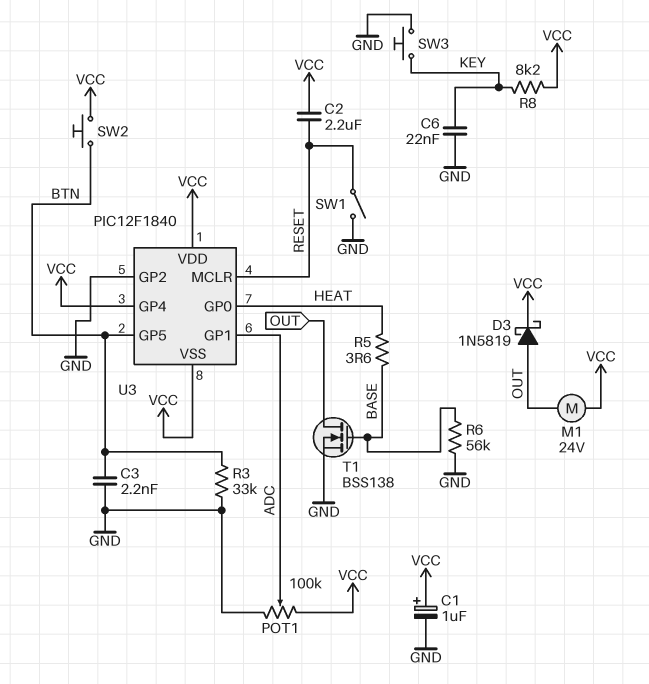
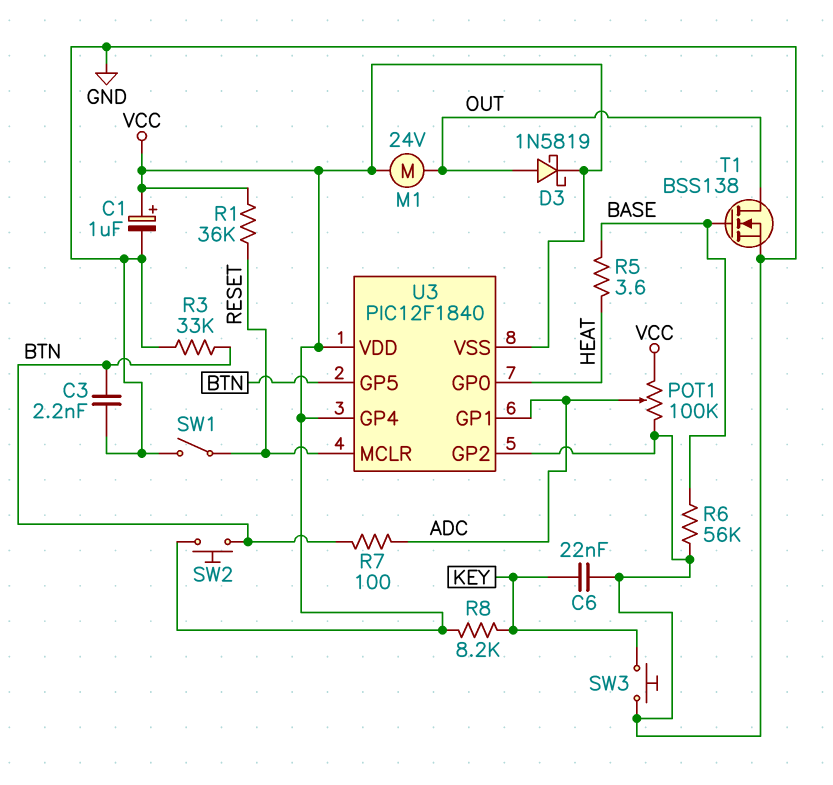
C2: 2.2uF (RESET, VCC) -> none
R1: none -> 36k (RESET, VCC)
R7: none -> 100 (ADC, BTN)

